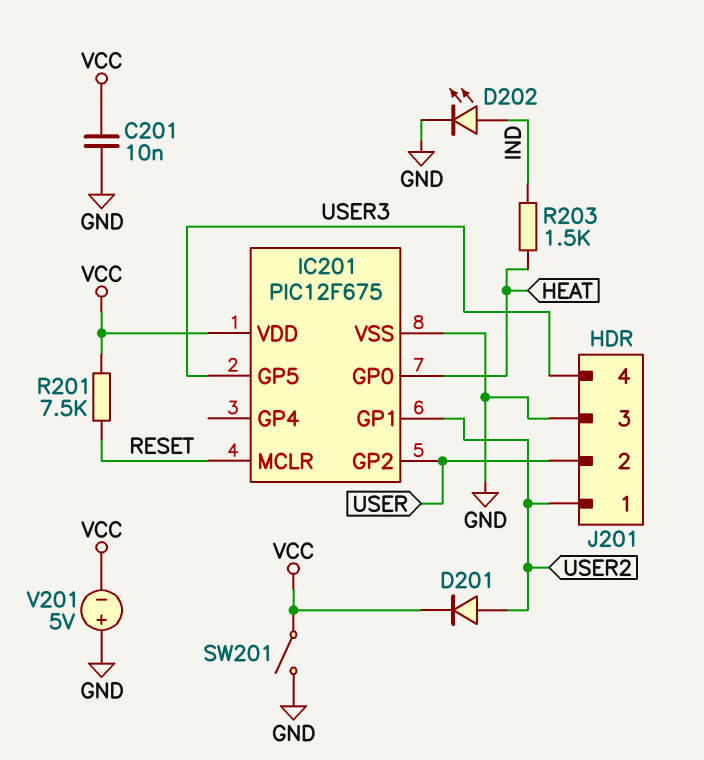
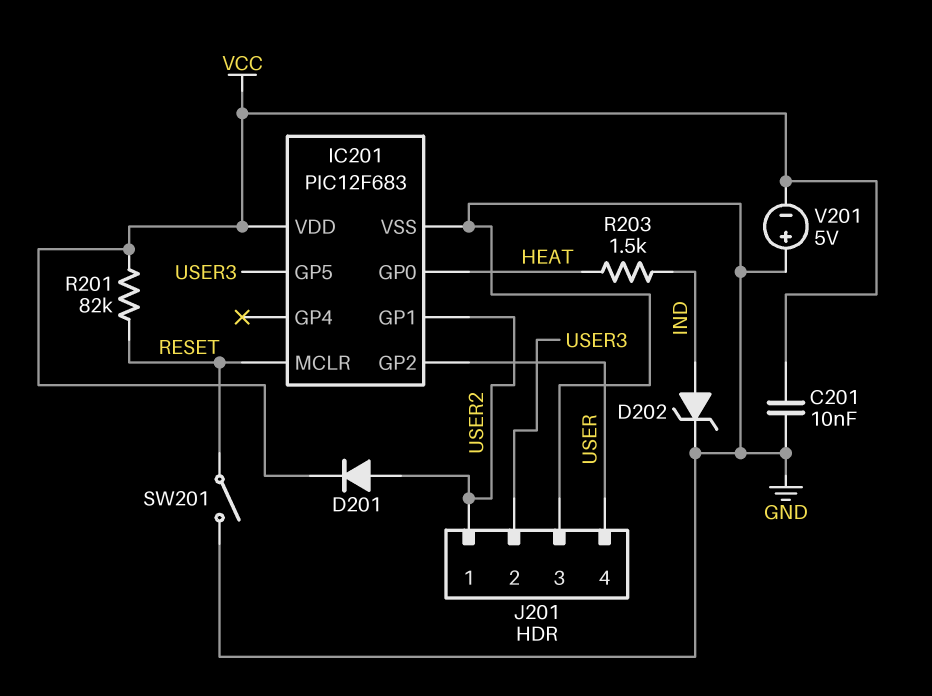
D202: LED (A IND, K GND) -> zener (A IND, K GND)
IC201: PIC12F675 -> PIC12F683
J201 pin 2: USER -> USER3
J201 pin 4: USER3 -> USER
R201: 7.5k (RESET, VCC) -> 82k (RESET, VCC)
SW201: switch (GND, VCC) -> switch (GND, RESET)

